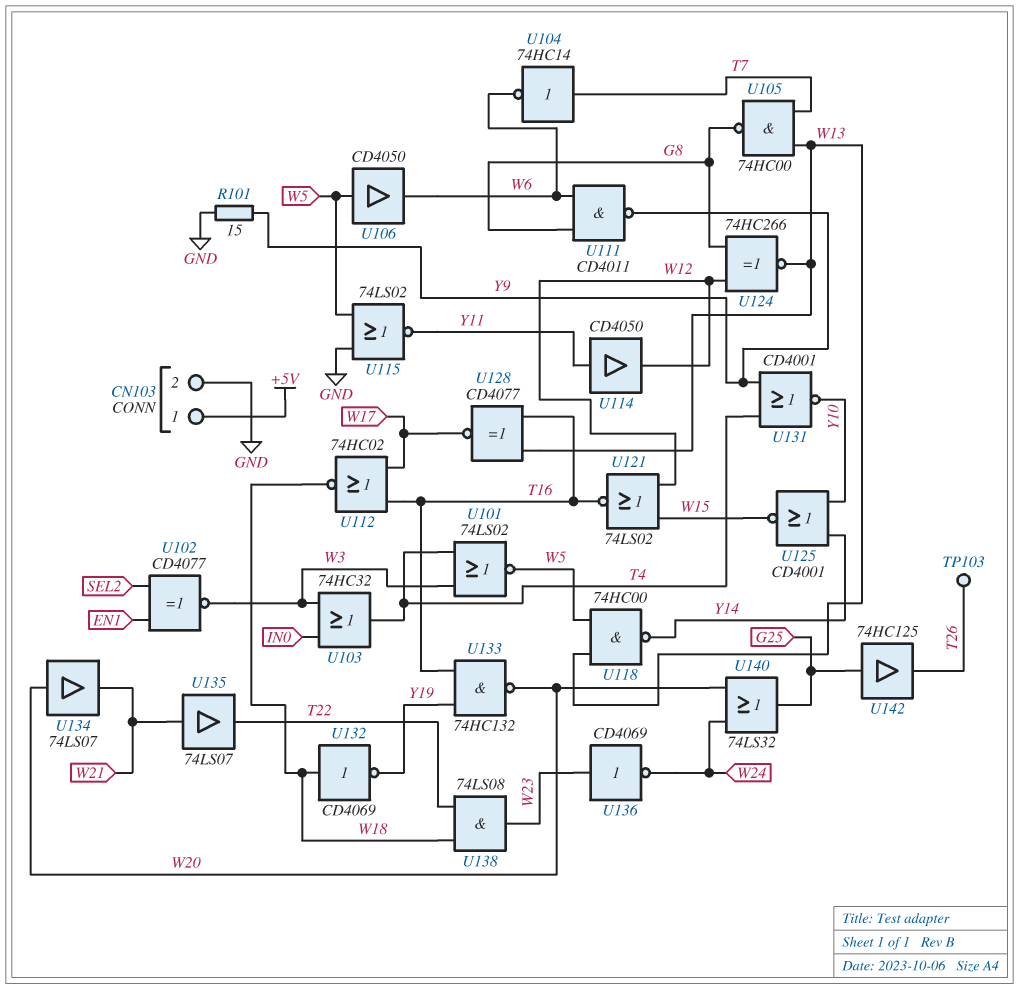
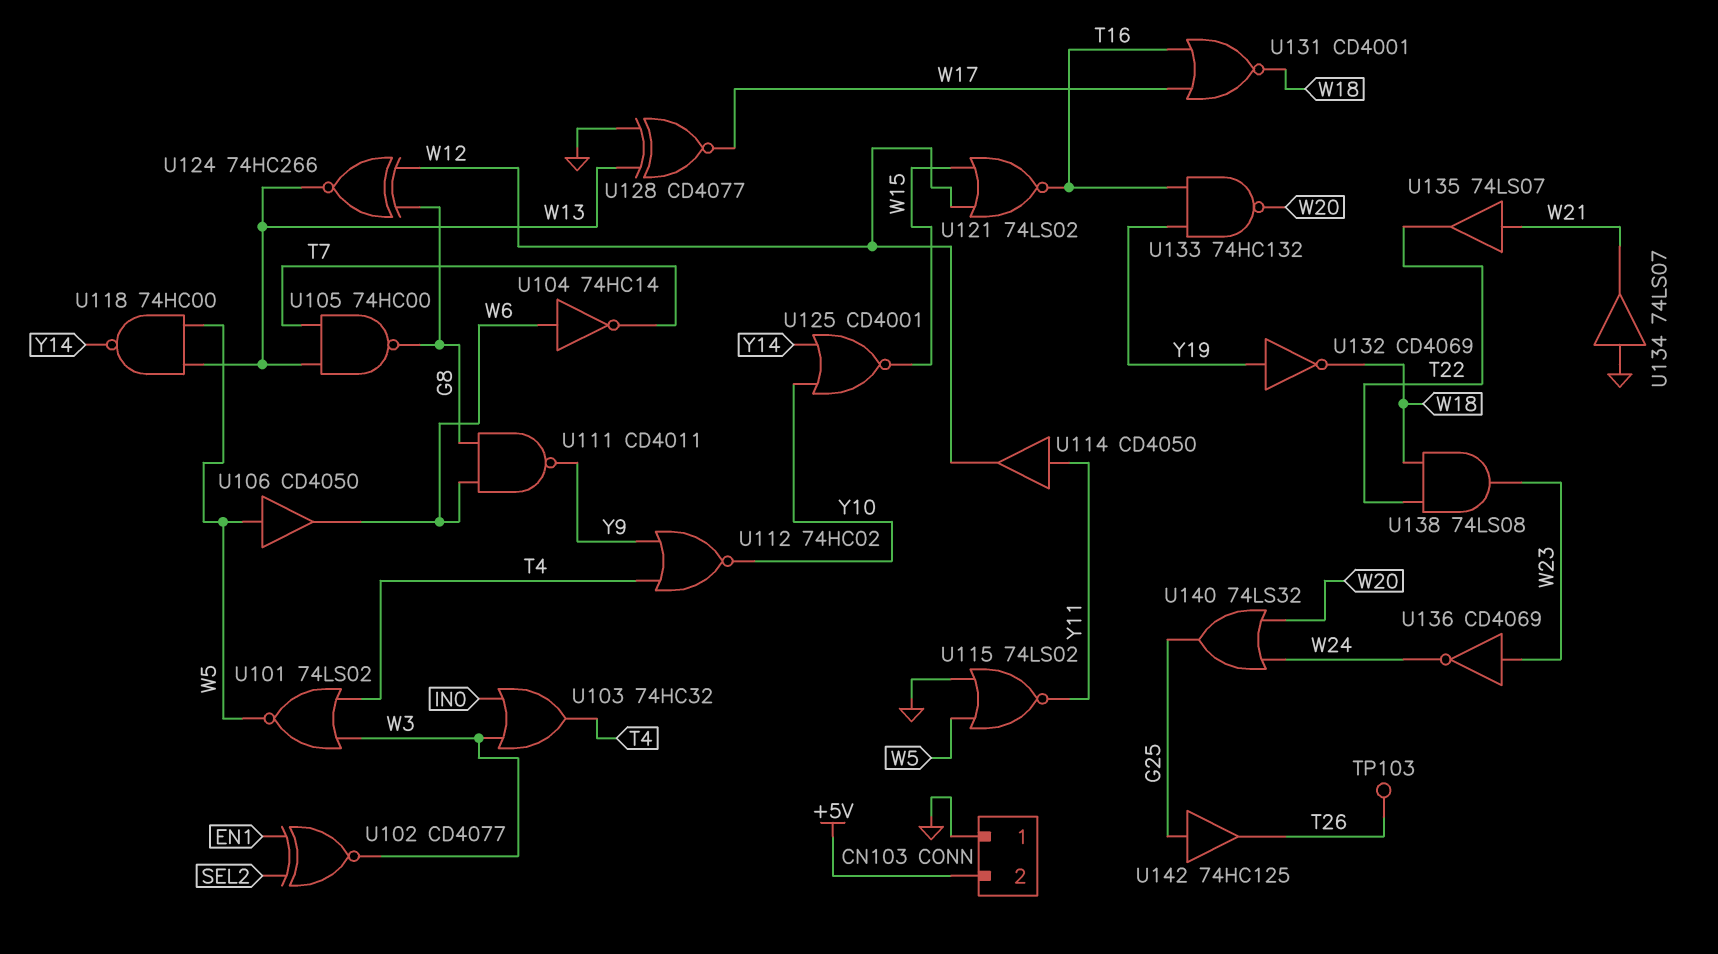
CN103 pin 1: +5V -> GND
CN103 pin 2: GND -> +5V
R101: 15 (GND, Y9) -> none
U104: NOT 74HC14 (in T7, out W6) -> NOT 74HC14 (in W6, out T7)
U112: NOR 74HC02 (in T16, in W17, out W18) -> NOR 74HC02 (in T4, in Y9, out Y10)
U128: XNOR CD4077 (in T16, in W13, out W17) -> XNOR CD4077 (in GND, in W13, out W17)
U131: NOR CD4001 (in T4, in Y9, out Y10) -> NOR CD4001 (in T16, in W17, out W18)
U132: NOT CD4069 (in W18, out Y19) -> NOT CD4069 (in Y19, out W18)
U134: buffer 74LS07 (in W20, out W21) -> buffer 74LS07 (in GND, out W21)

